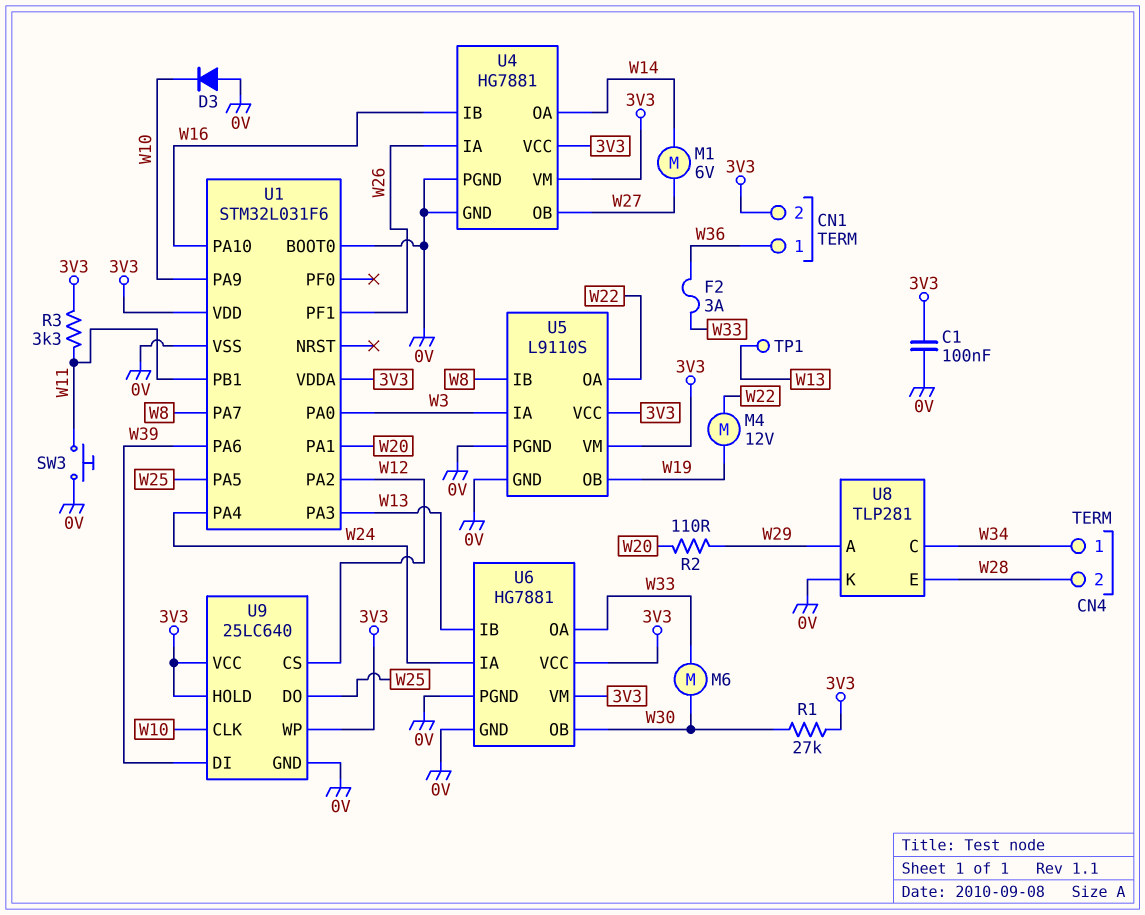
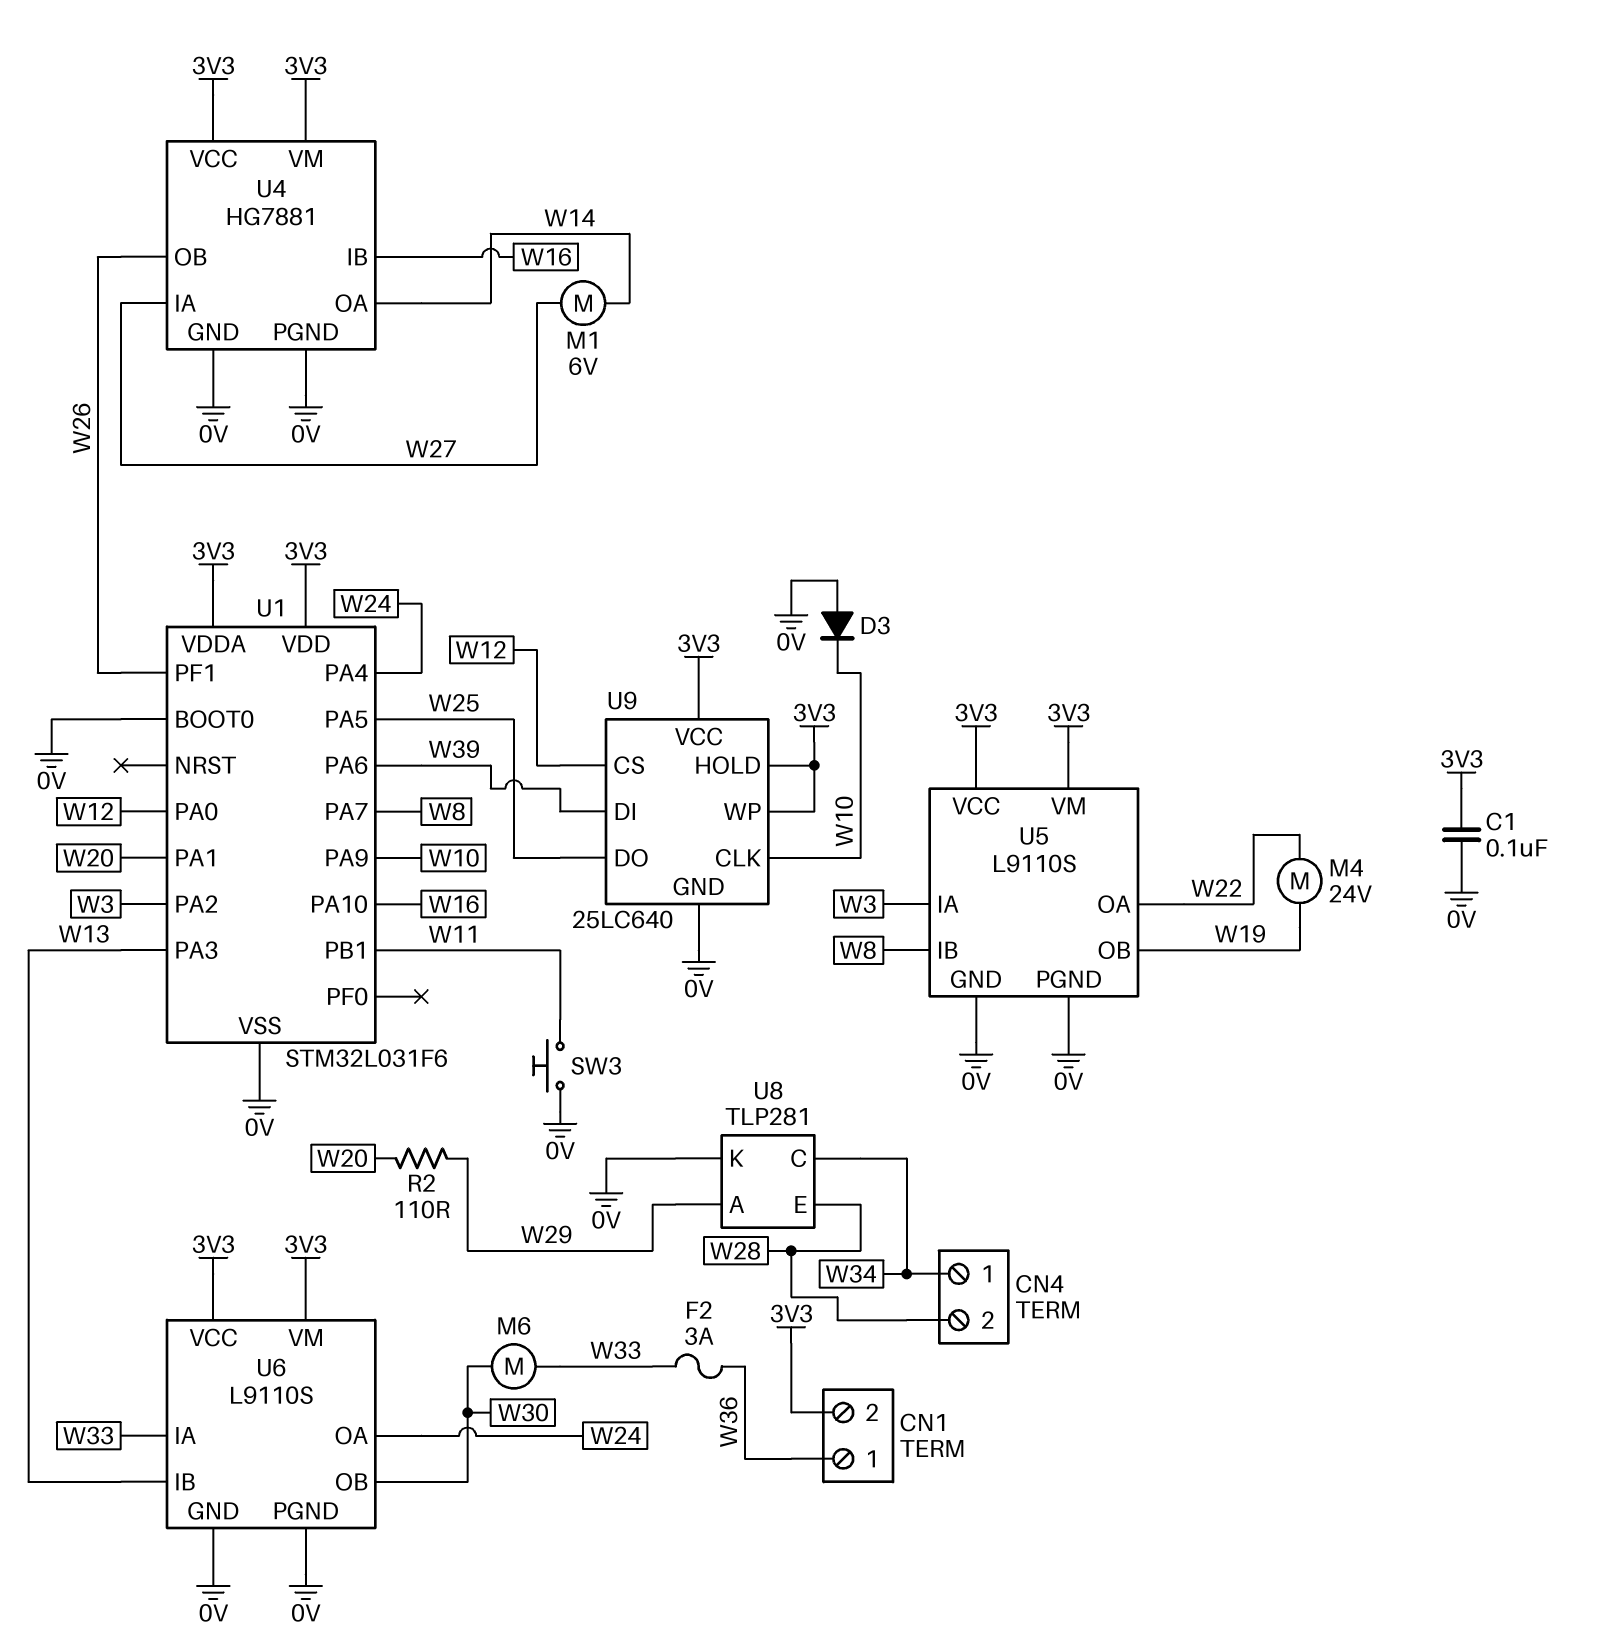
M4: motor 12V (W19, W22) -> motor 24V (W19, W22)
R1: 27k (3V3, W30) -> none
R3: 3.3k (3V3, W11) -> none
TP1: test point (W13) -> none
U1 pin PA0: W3 -> W12
U1 pin PA2: W12 -> W3
U4 pin IA: W26 -> W27
U4 pin OB: W27 -> W26
U6: HG7881 -> L9110S
U6 pin IA: W24 -> W33
U6 pin OA: W33 -> W24

